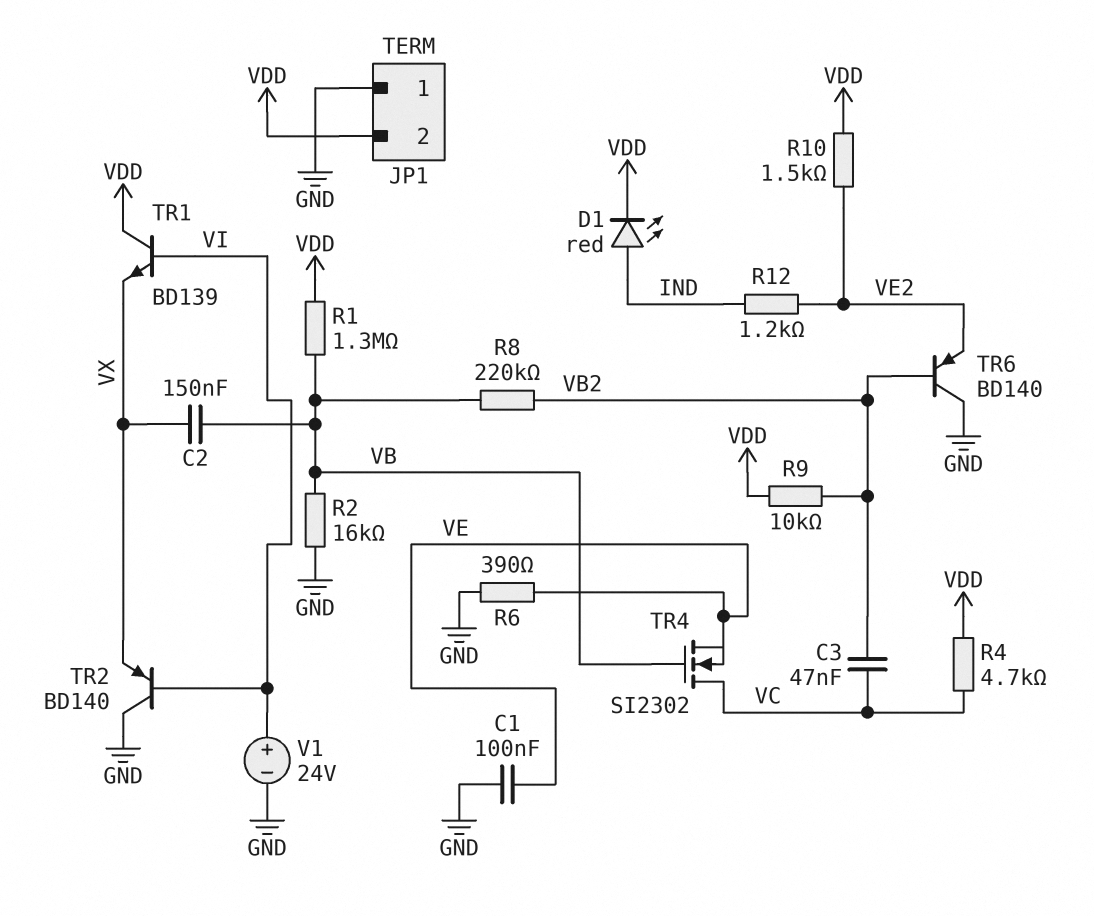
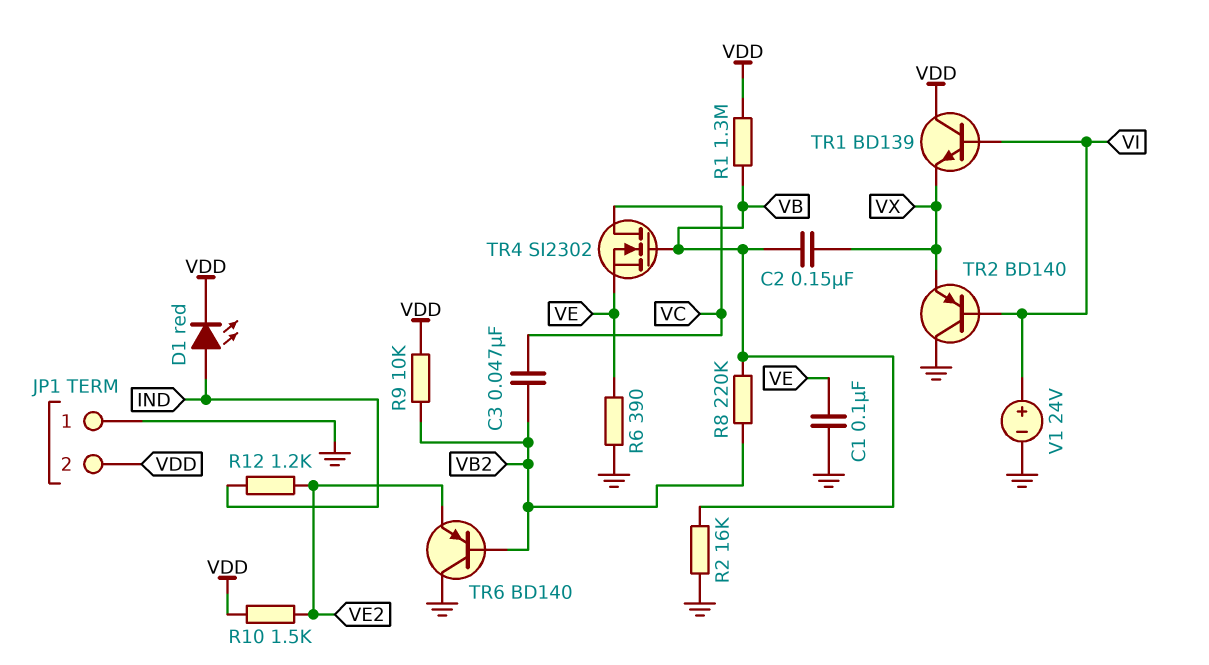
R4: 4.7k (VC, VDD) -> none

